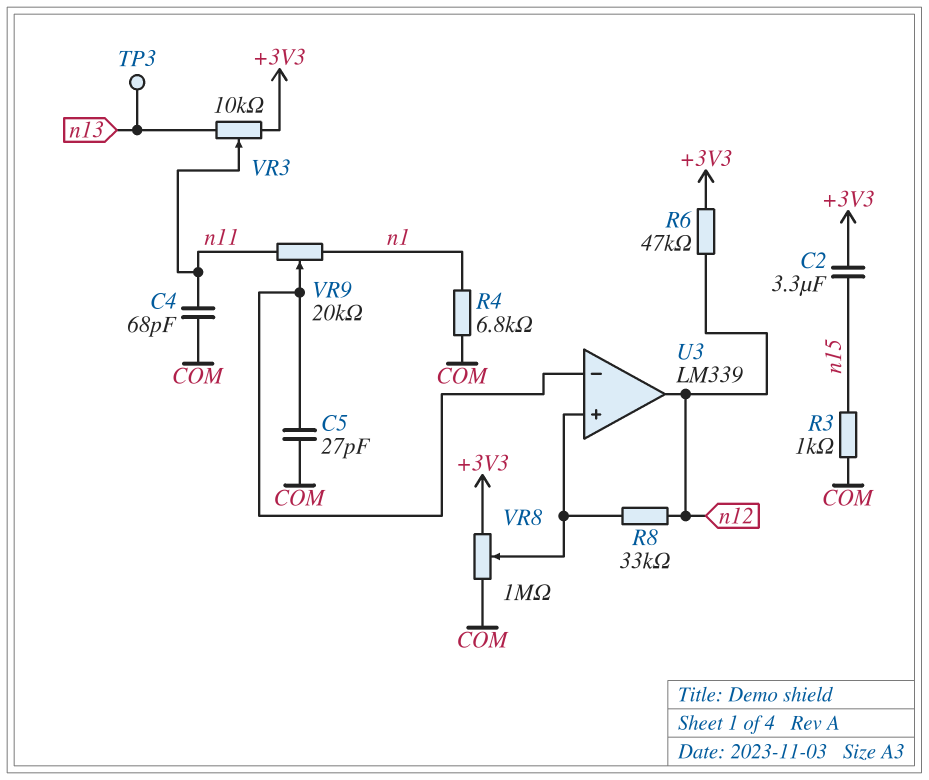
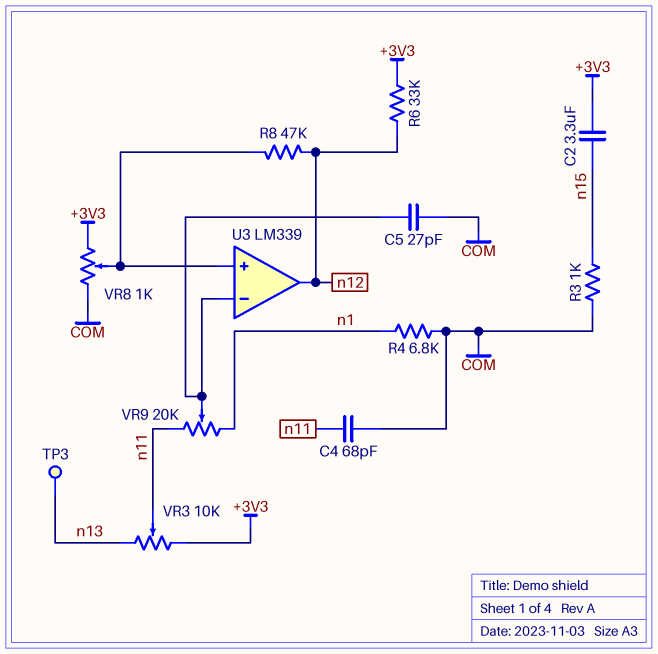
R6: 47k (+3V3, n12) -> 33k (+3V3, n12)
R8: 33k (U3/in+, n12) -> 47k (U3/in+, n12)
VR8: 1M (+3V3, COM, wiper U3/in+) -> 1k (+3V3, COM, wiper U3/in+)

